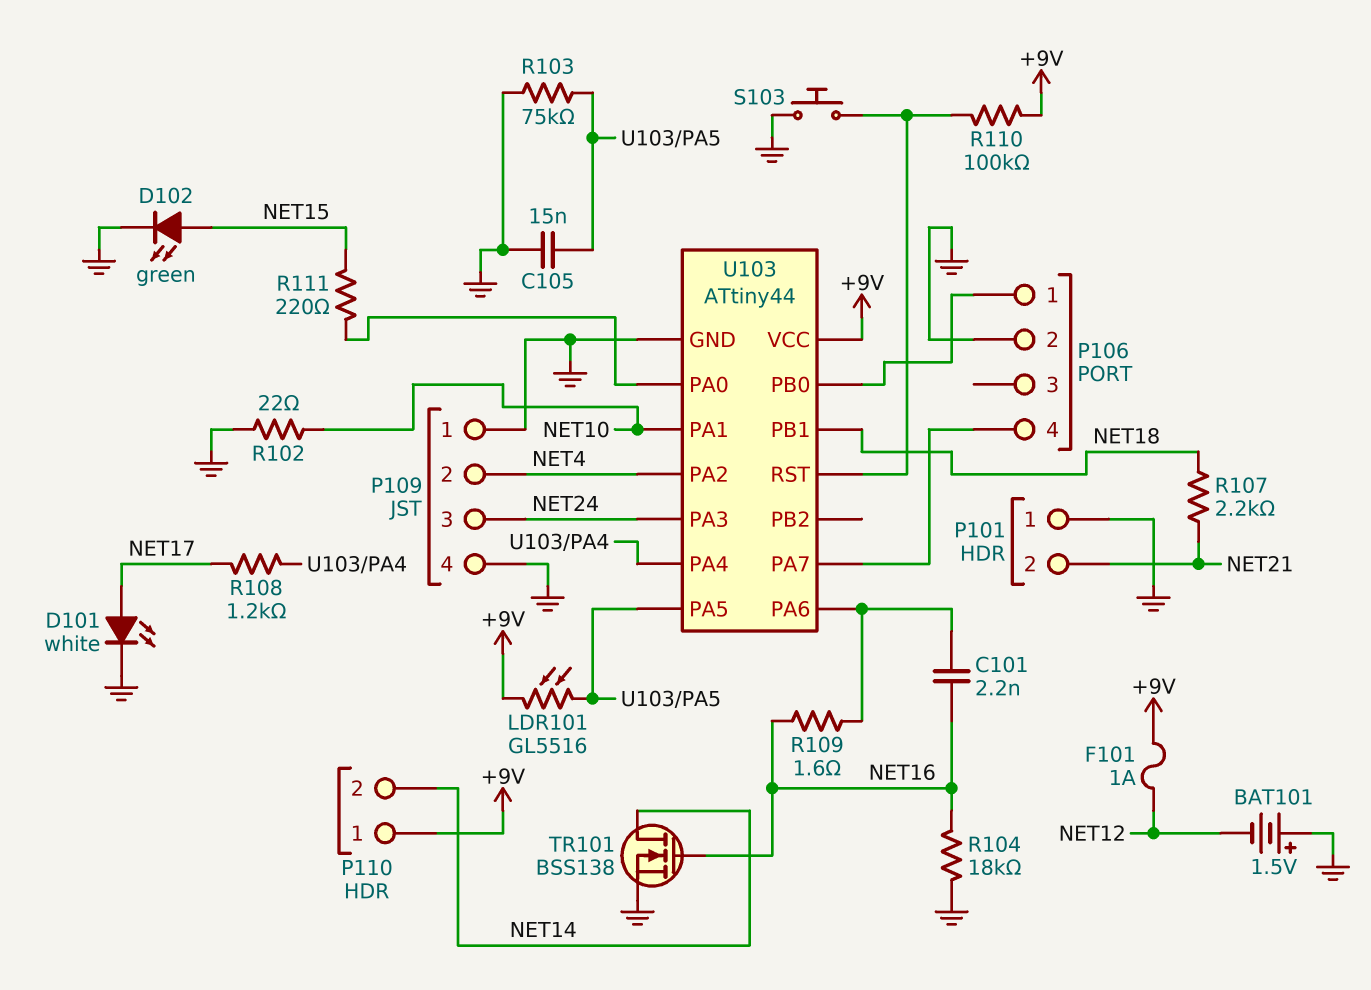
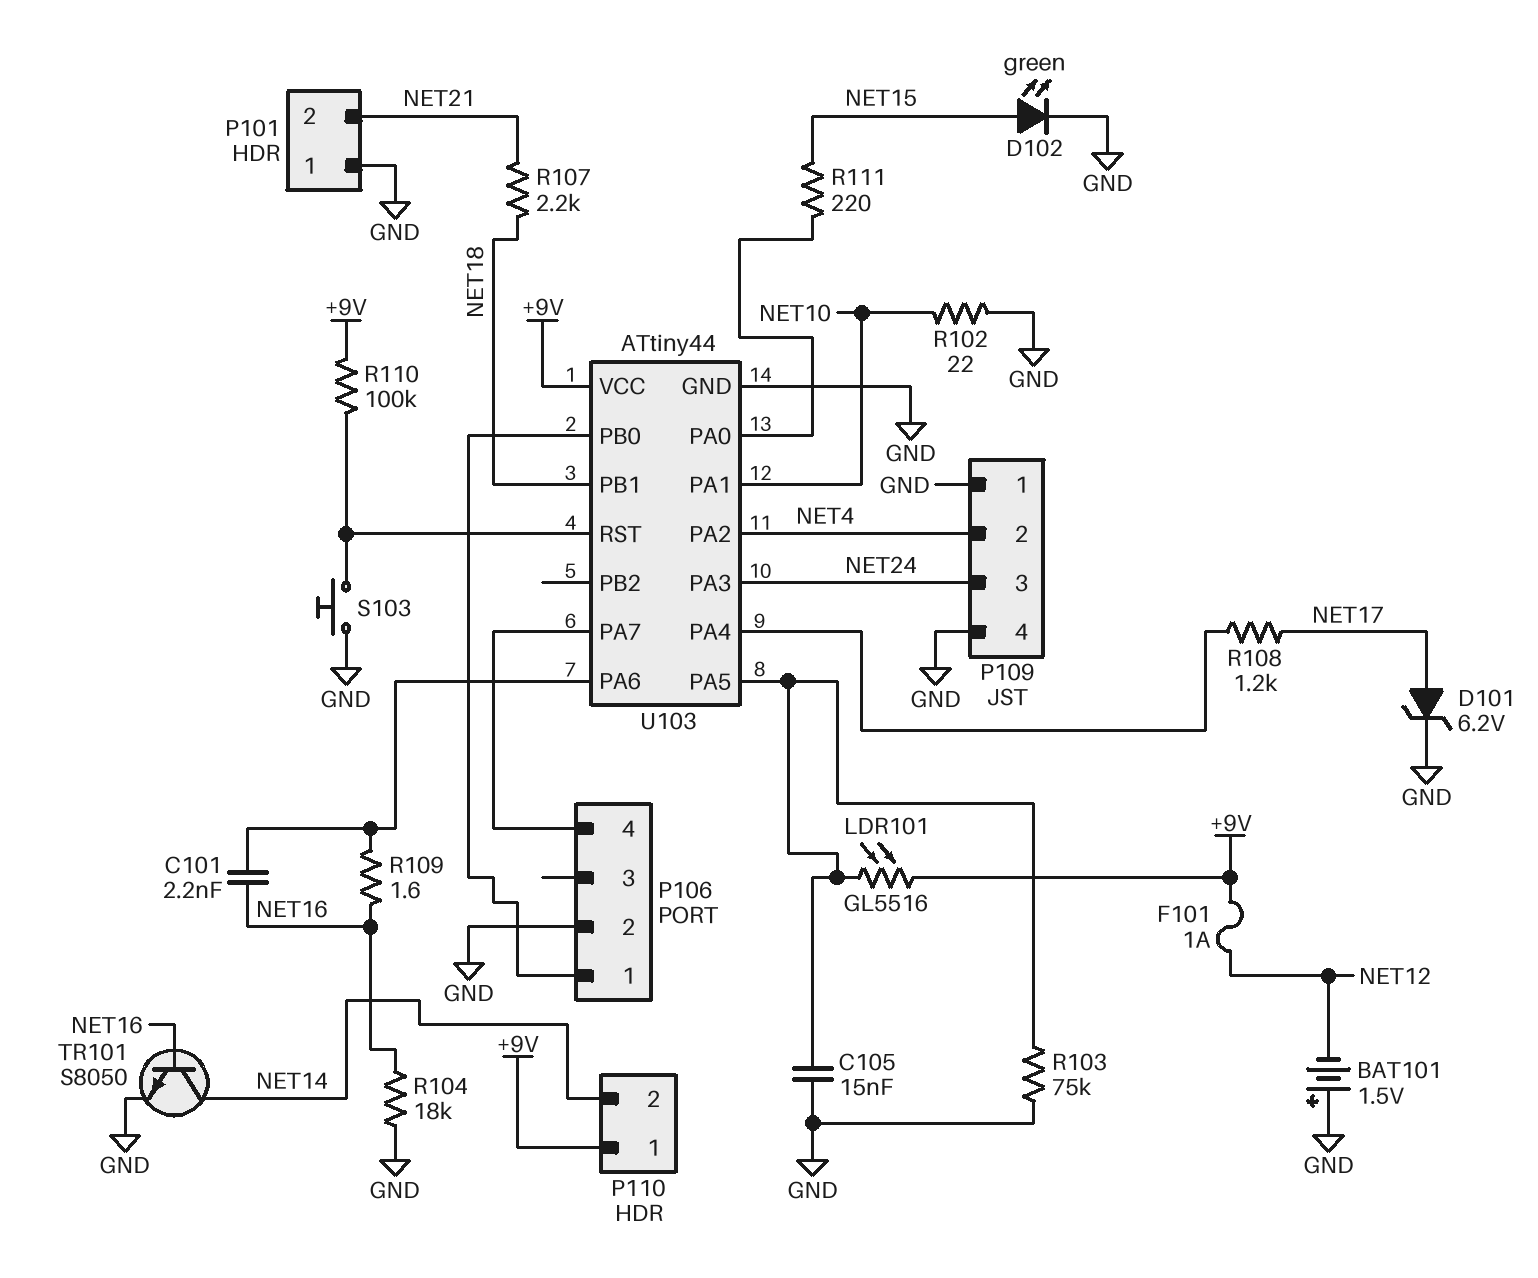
D101: LED white (A NET17, K GND) -> zener 6.2V (A NET17, K GND)
TR101: NMOS BSS138 (G NET16, D NET14, S GND) -> NPN S8050 (B NET16, C NET14, E GND)

